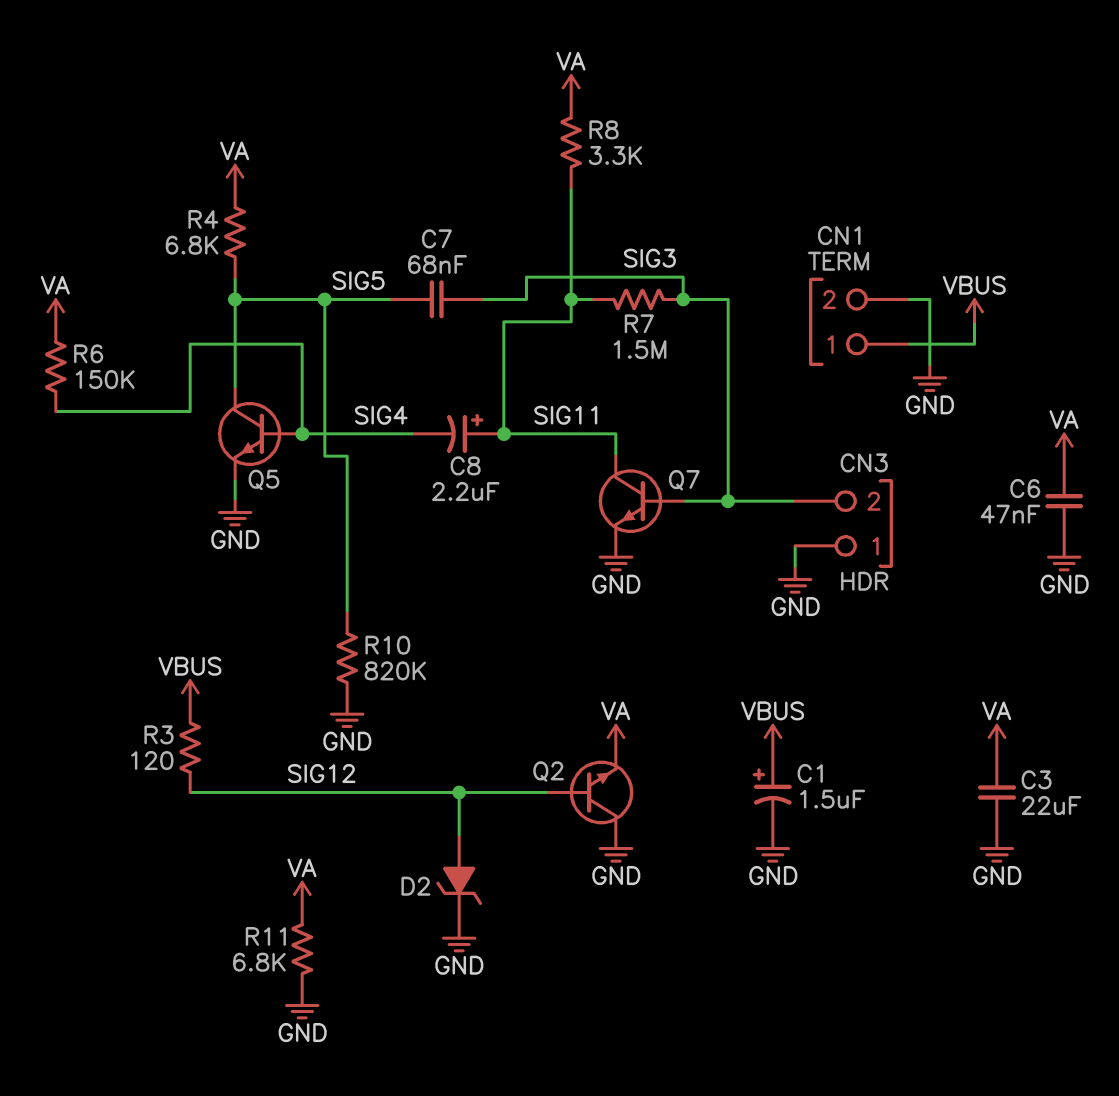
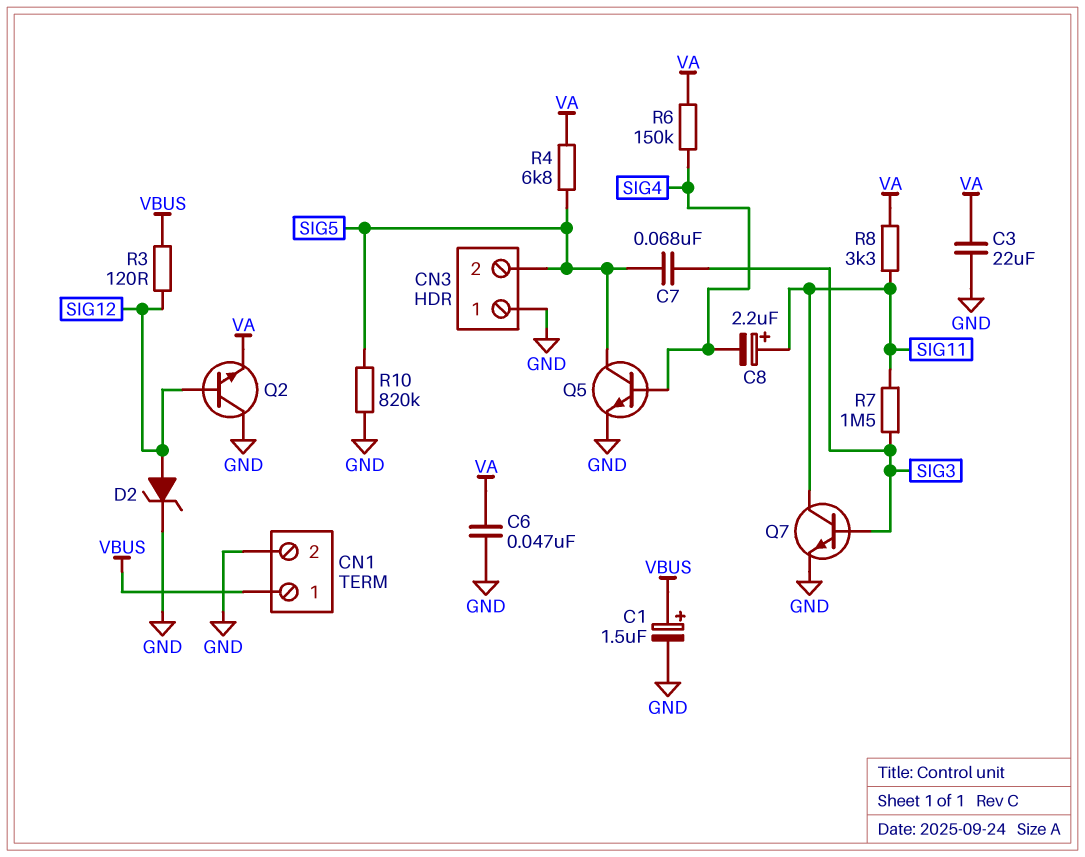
CN3 pin 2: SIG3 -> SIG5
R11: 6.8k (GND, VA) -> none

